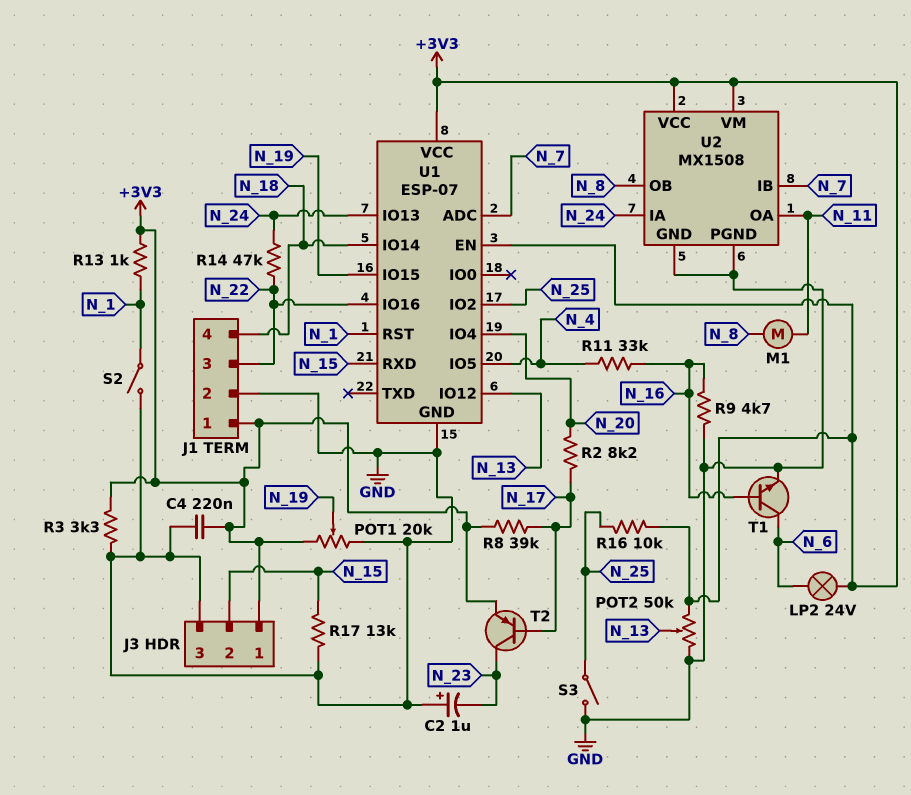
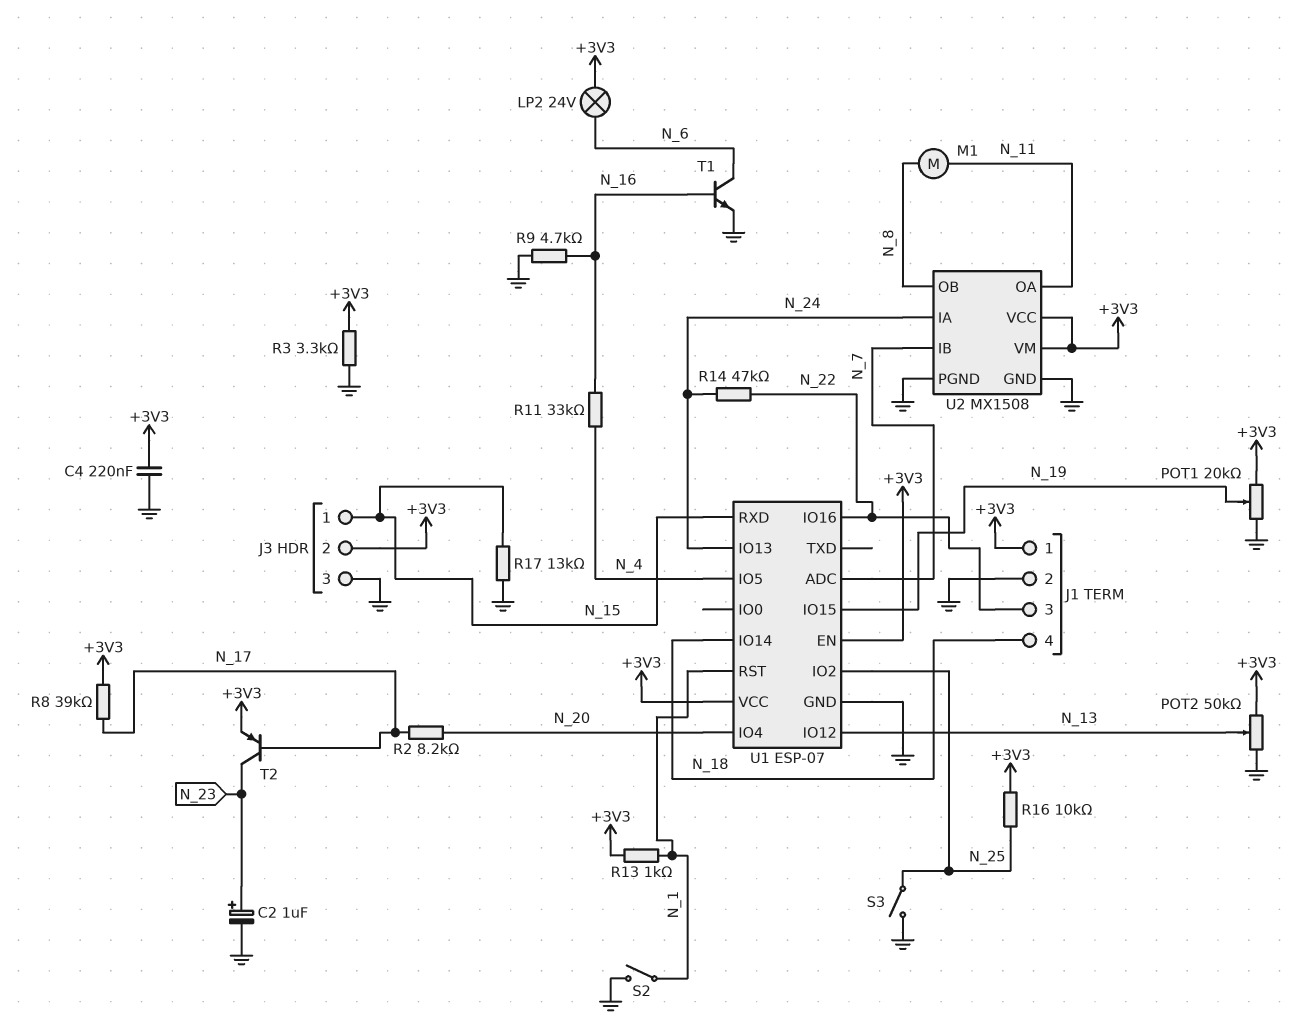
C2: 1uF (plus GND, minus N_23) -> 1uF (plus N_23, minus GND)
J3 pin 1: +3V3 -> N_15
J3 pin 2: N_15 -> +3V3

